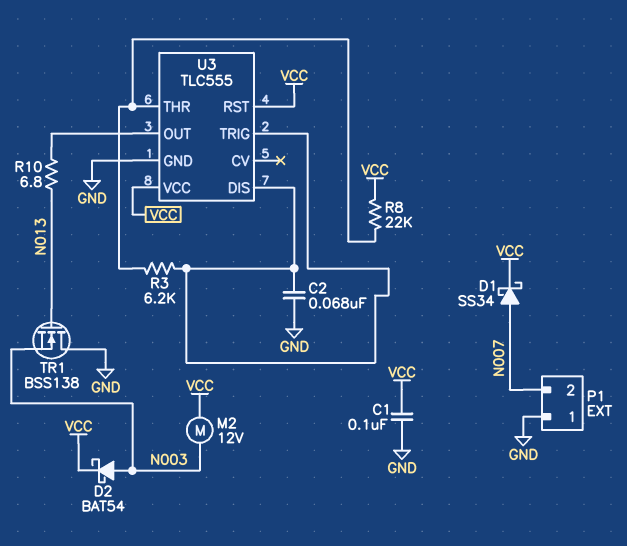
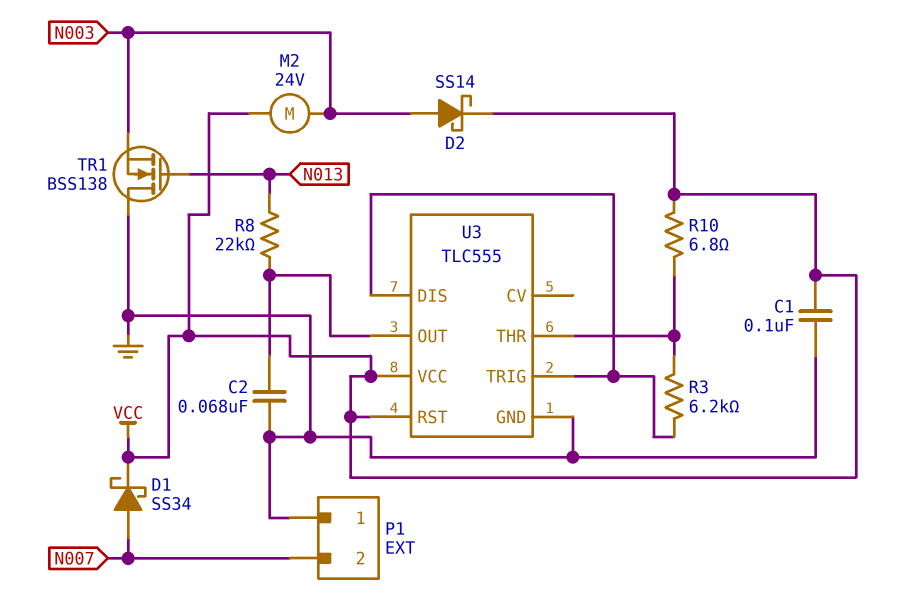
C2: 68nF (GND, U3/DIS) -> 68nF (GND, U3/OUT)
D2: schottky BAT54 (A N003, K VCC) -> schottky SS14 (A N003, K VCC)
M2: motor 12V (N003, VCC) -> motor 24V (N003, VCC)
R8: 22k (U3/THR, VCC) -> 22k (N013, U3/OUT)
R10: 6.8 (N013, U3/OUT) -> 6.8 (U3/THR, VCC)

